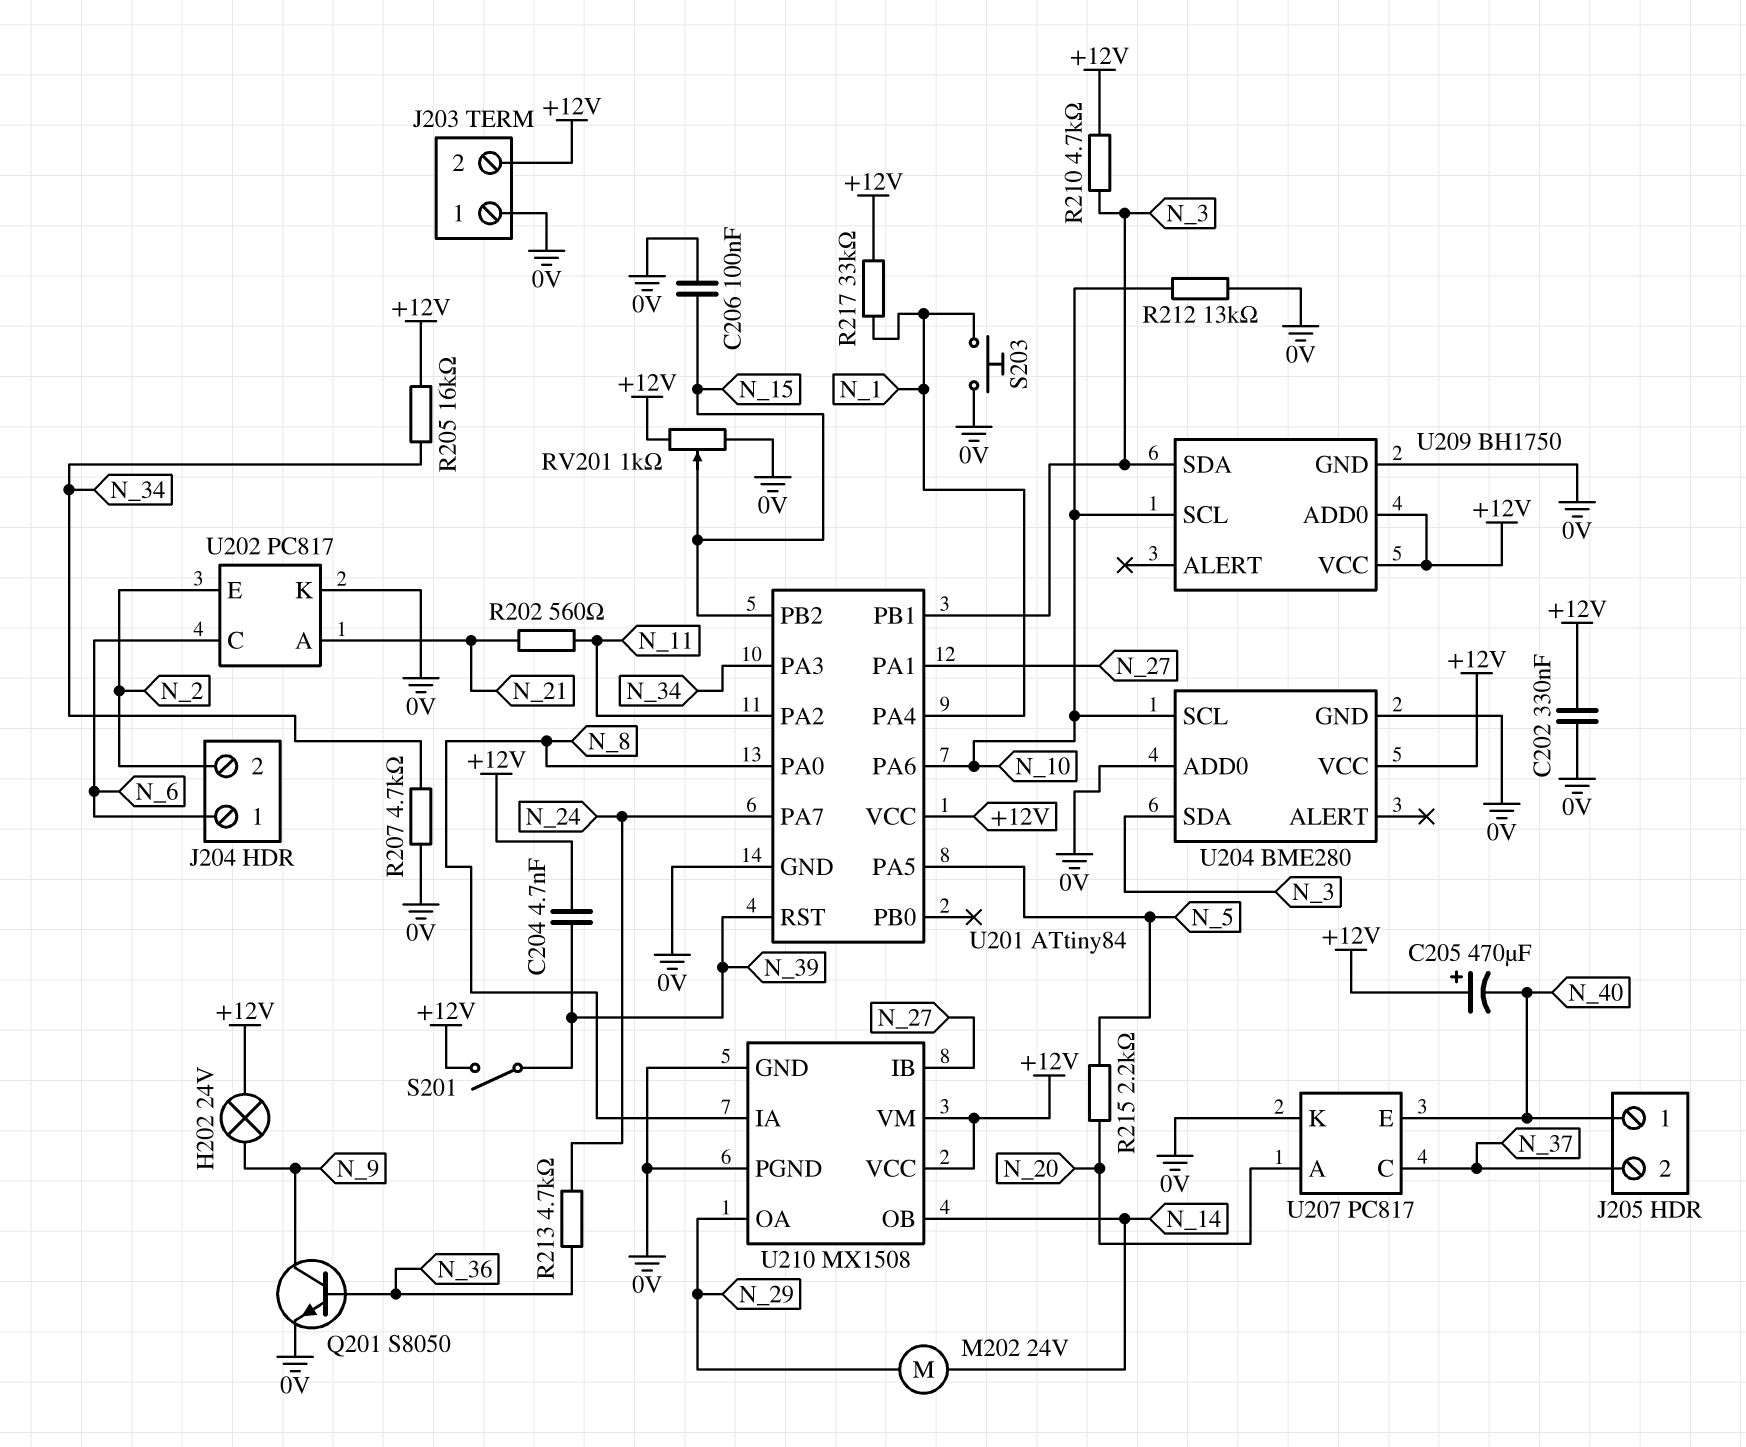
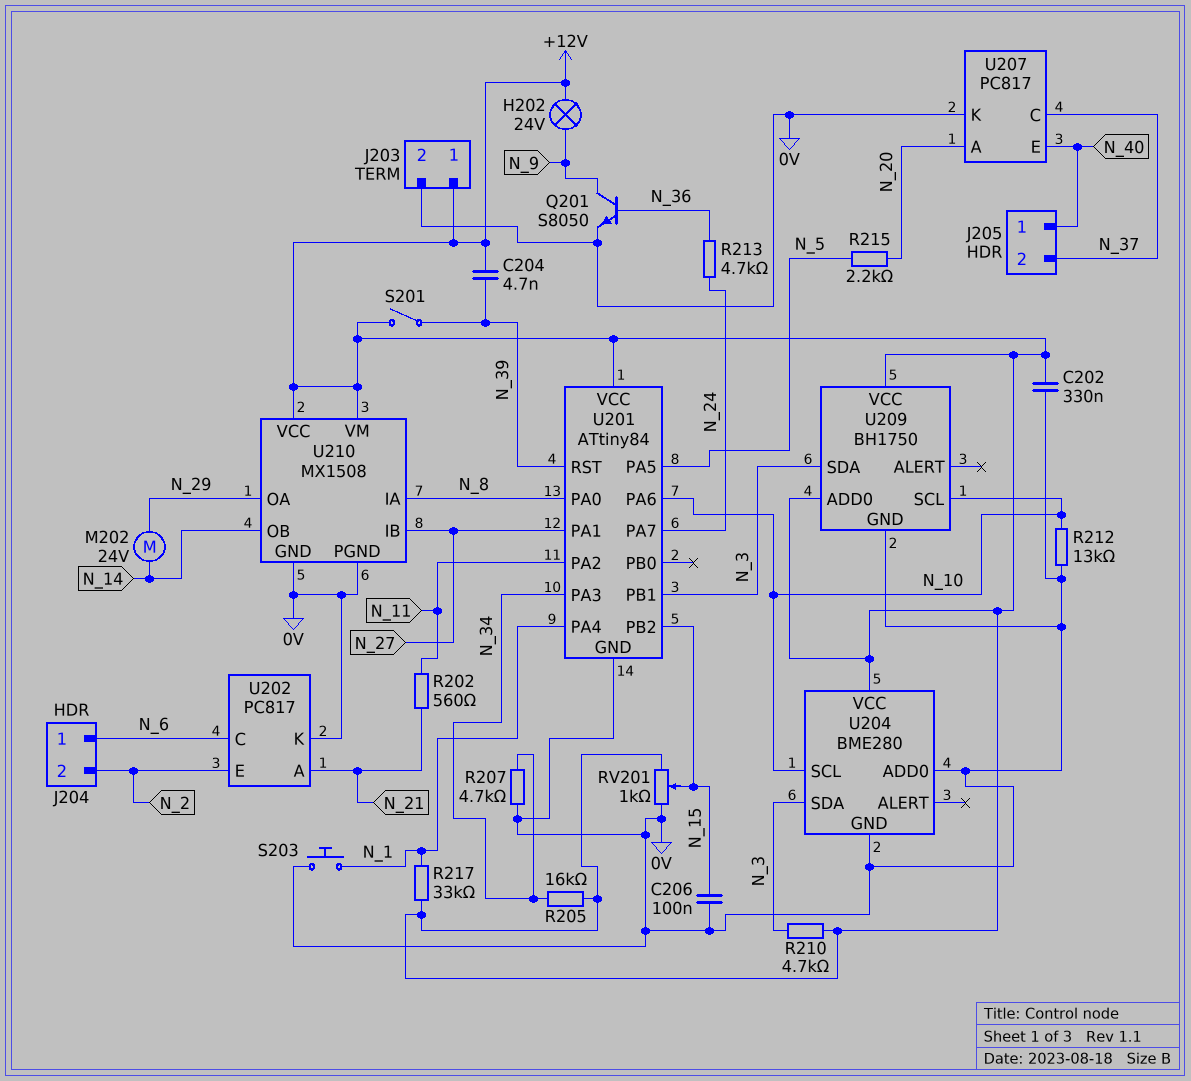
C205: 470uF (plus +12V, minus N_40) -> none
J203 pin 1: 0V -> +12V
J203 pin 2: +12V -> 0V

